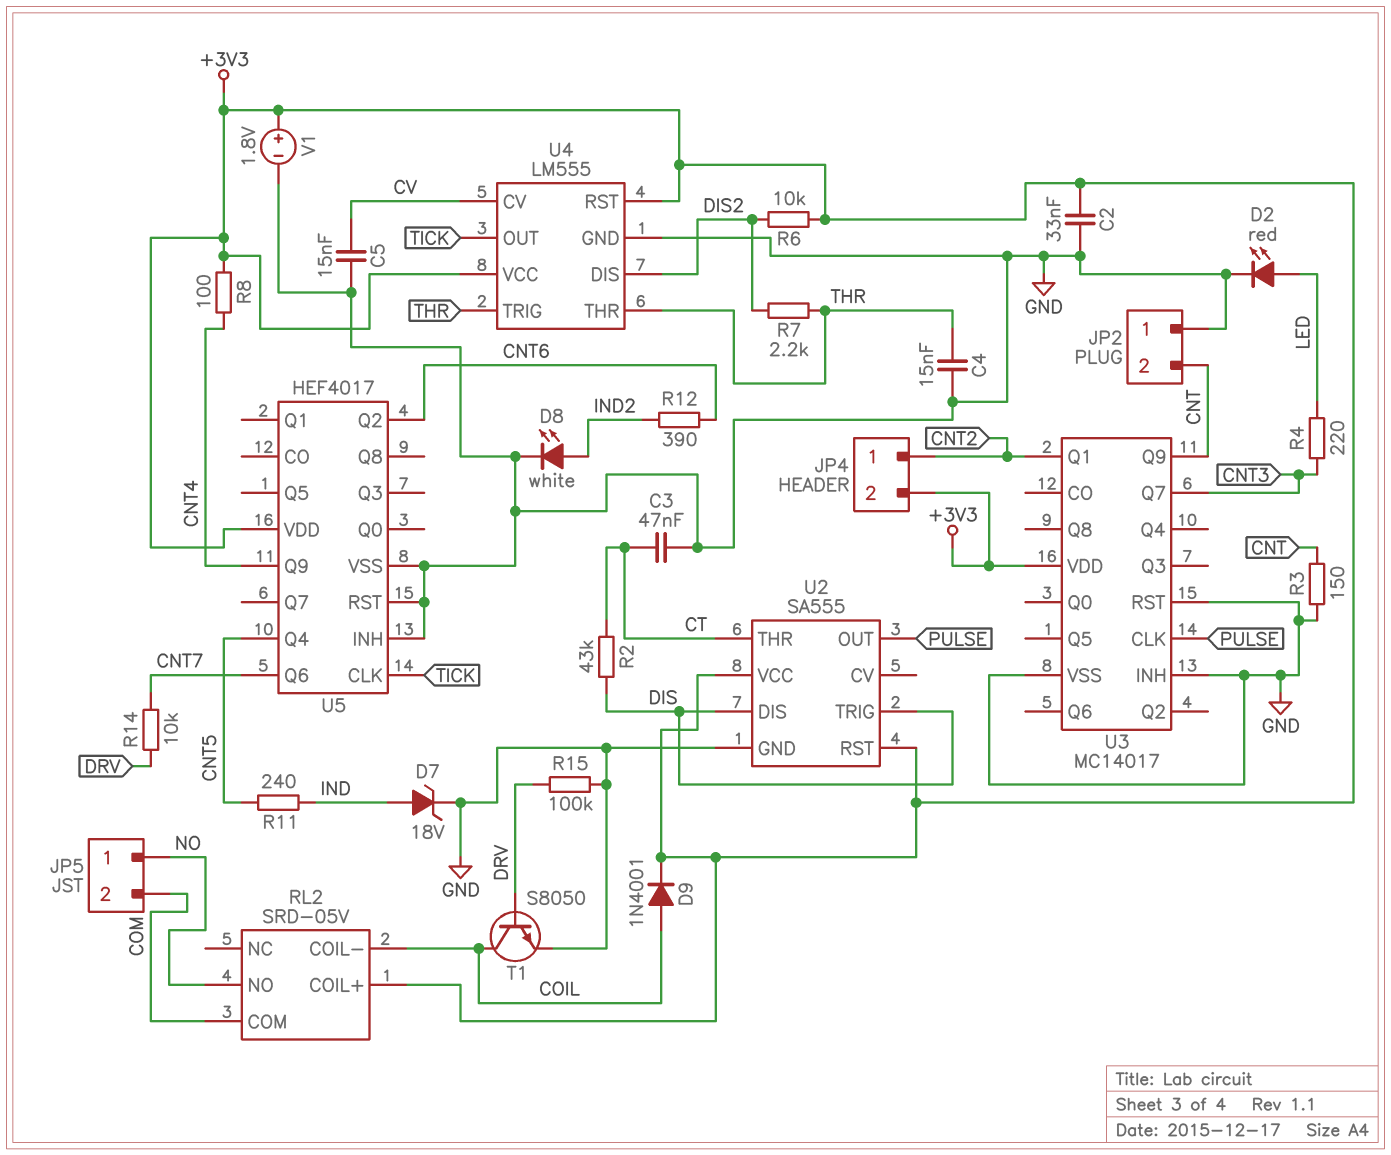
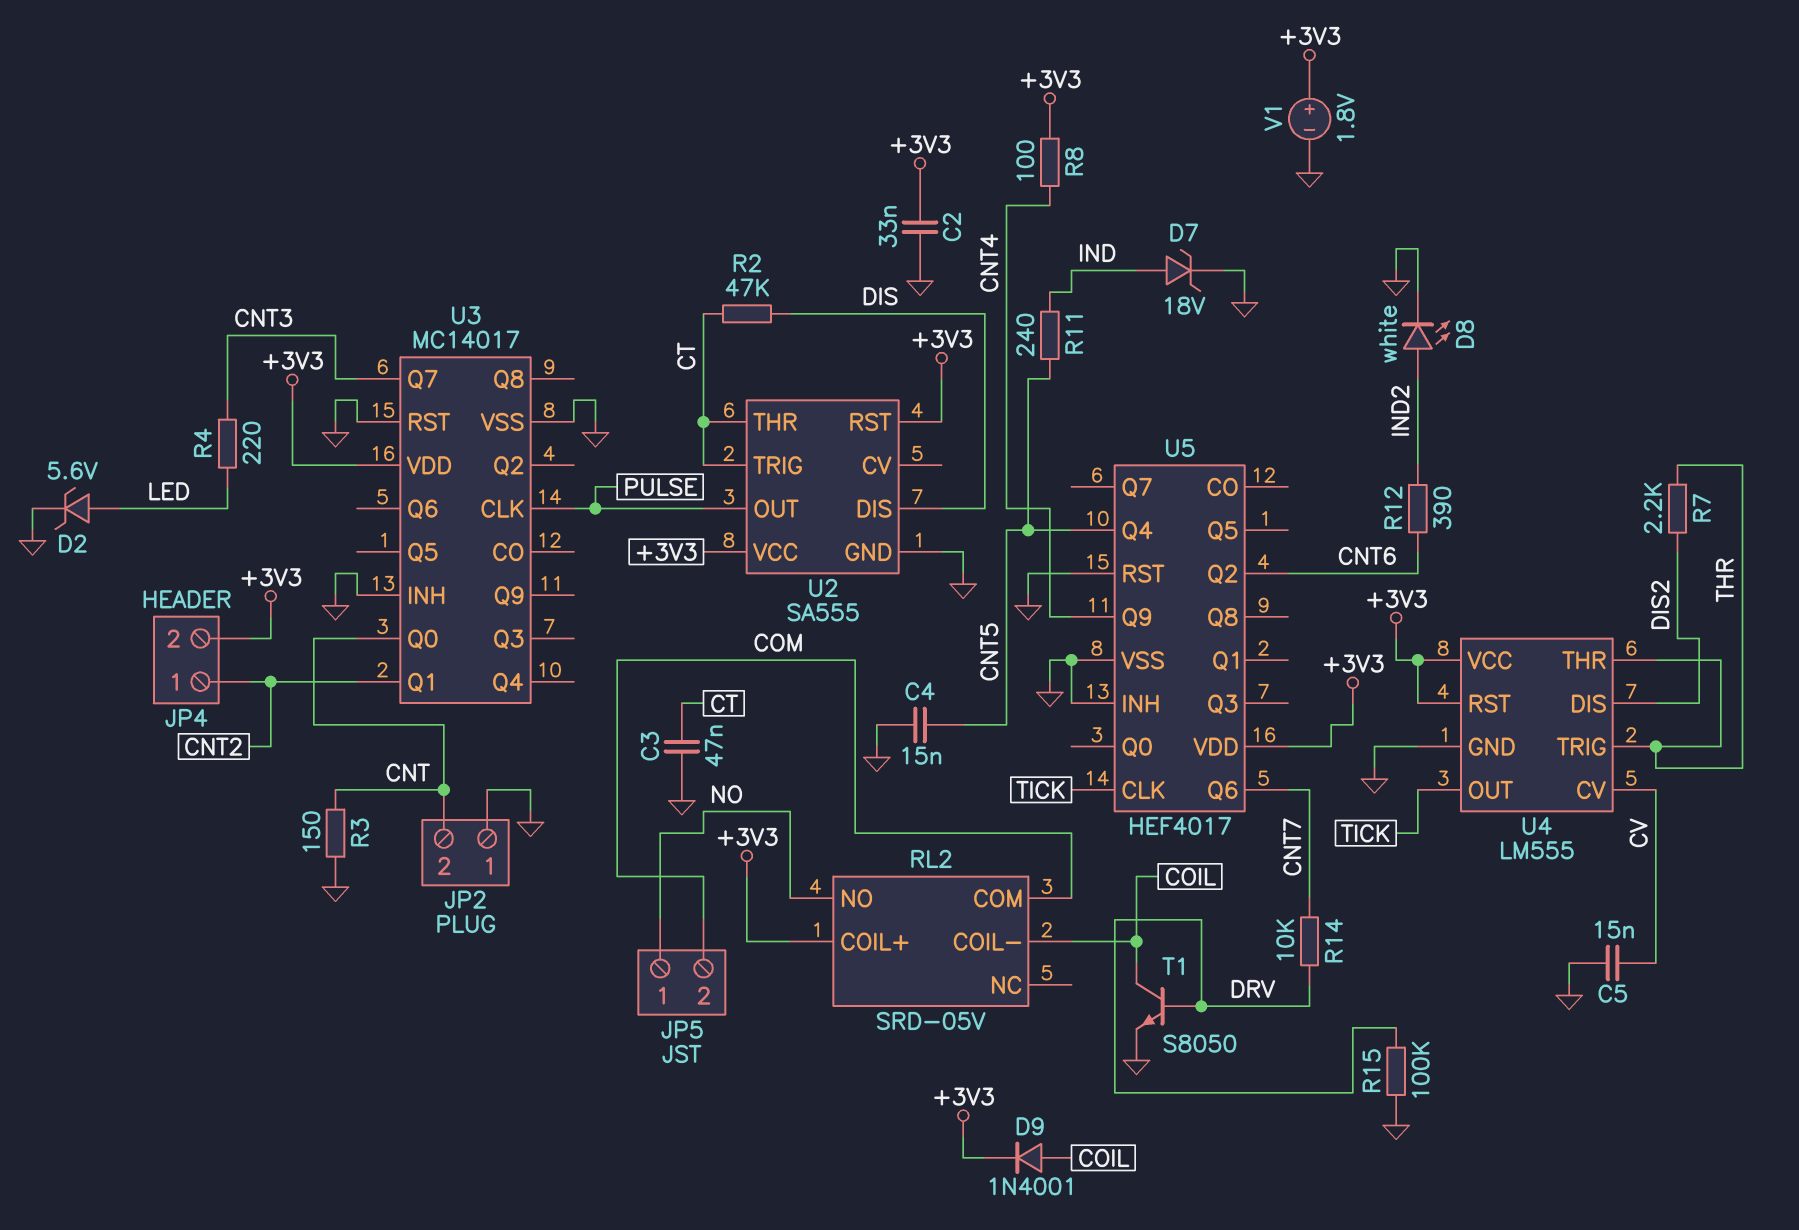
C4: 15nF (GND, THR) -> 15nF (CNT5, GND)
D2: LED red (A LED, K GND) -> zener 5.6V (A LED, K GND)
R2: 43k (CT, DIS) -> 47k (CT, DIS)
R6: 10k (+3V3, DIS2) -> none
U2 pin TRIG: DIS -> CT
U3 pin Q0: none -> CNT
U3 pin Q9: CNT -> none

